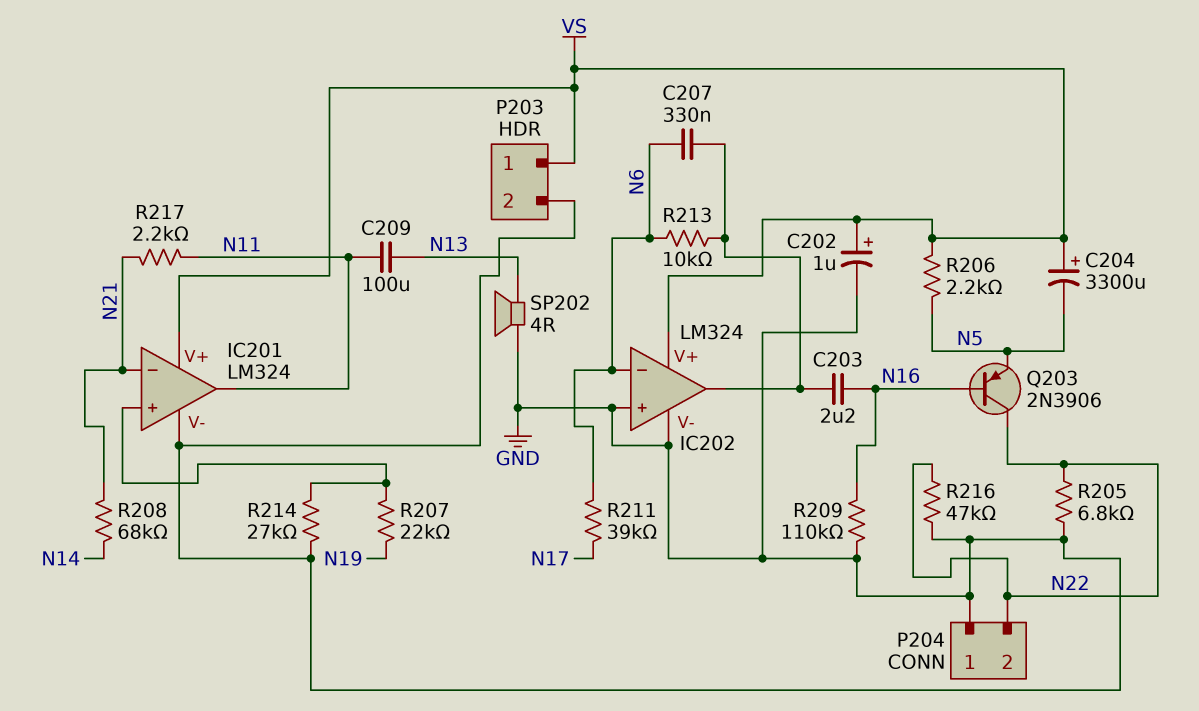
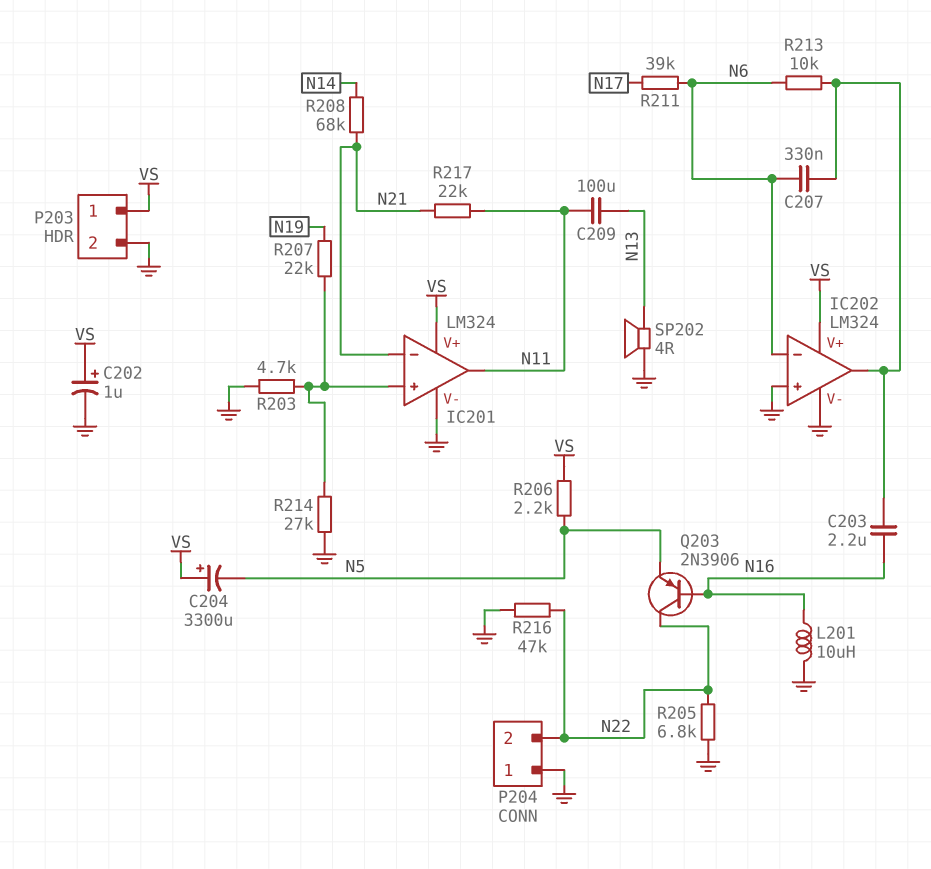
L201: none -> 10uH (GND, N16)
R203: none -> 4.7k (GND, IC201/in+)
R209: 110k (GND, N16) -> none
R217: 2.2k (N11, N21) -> 22k (N11, N21)

